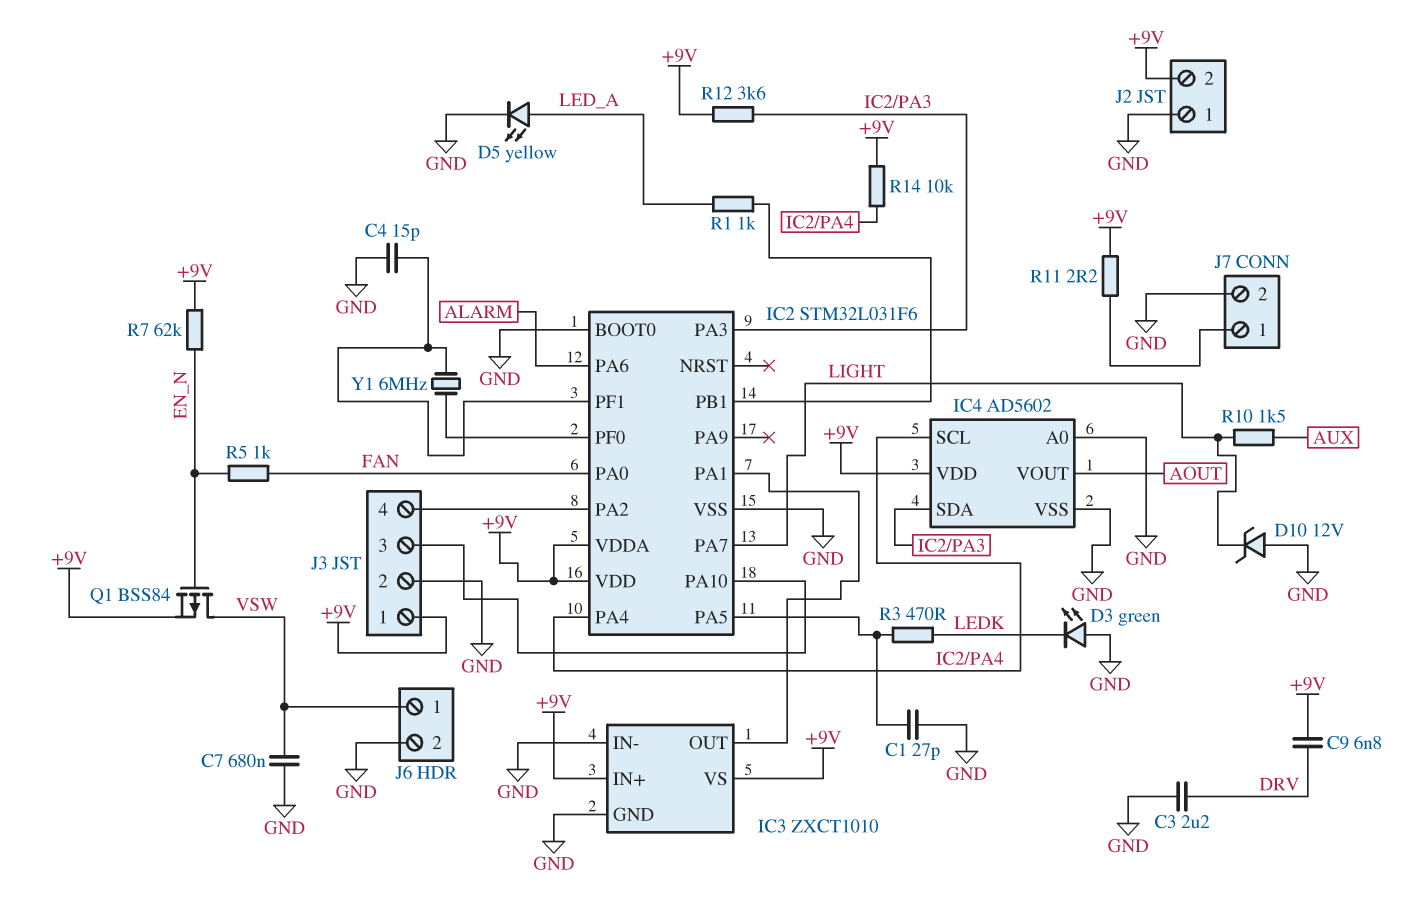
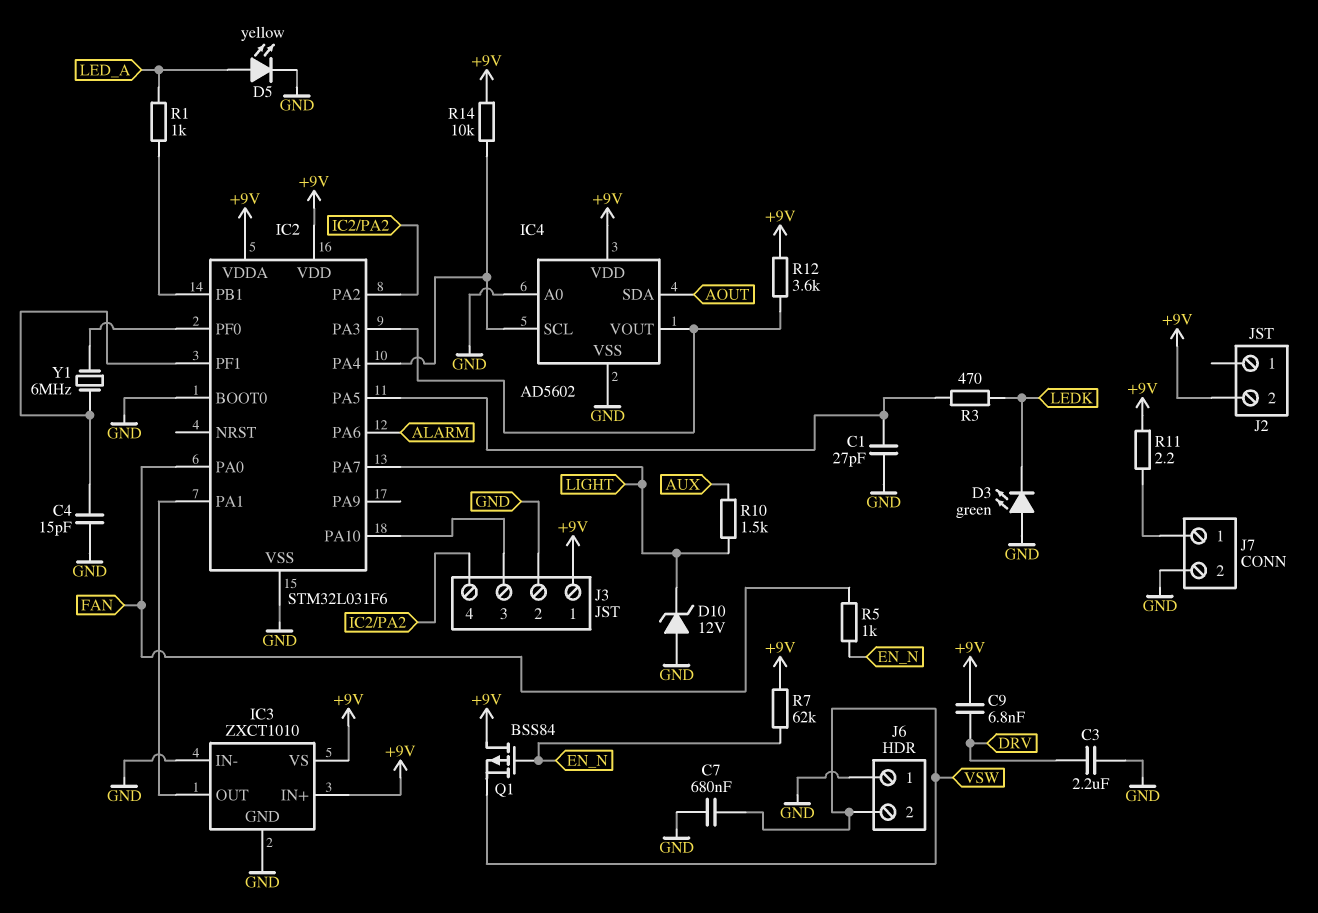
IC4 pin SDA: IC2/PA3 -> AOUT
IC4 pin VOUT: AOUT -> IC2/PA3
J2 pin 1: GND -> none
J6 pin 1: VSW -> GND
J6 pin 2: GND -> VSW
Q1: PMOS BSS84 (G EN_N, D VSW, S +9V) -> PMOS BSS84 (G EN_N, D +9V, S VSW)

